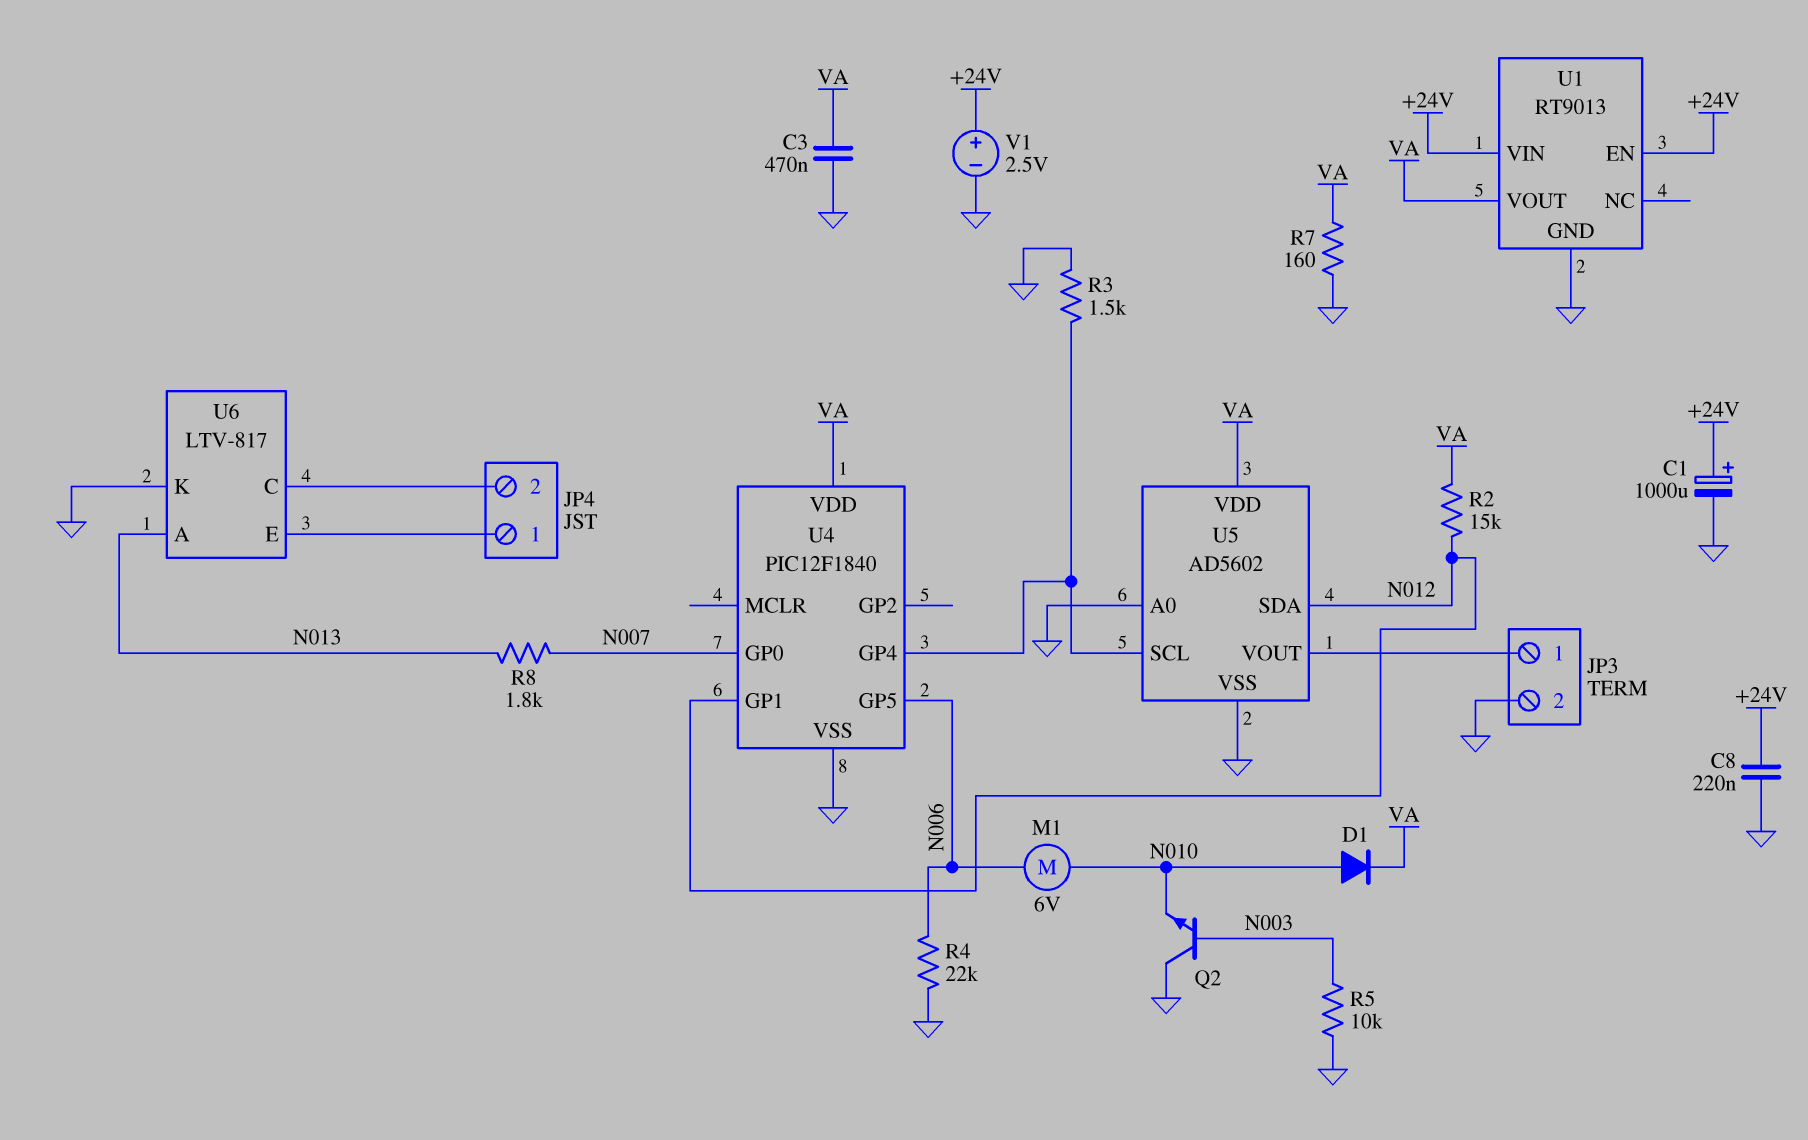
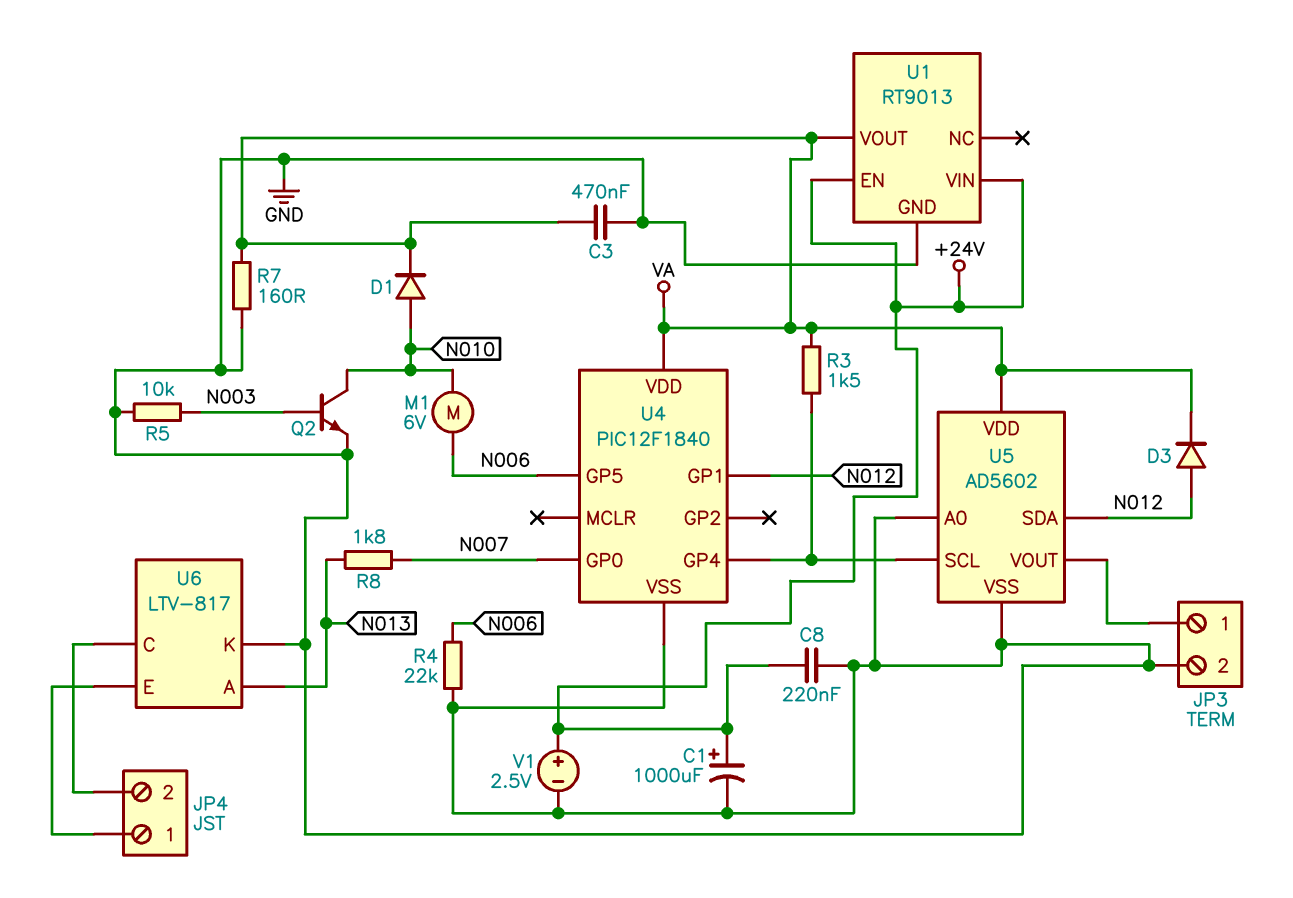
D3: none -> diode (A N012, K VA)
Q2: NPN (B N003, C GND, E N010) -> NPN (B N003, C N010, E GND)
R2: 15k (N012, VA) -> none
R3: 1.5k (GND, U4/GP4) -> 1.5k (U4/GP4, VA)

